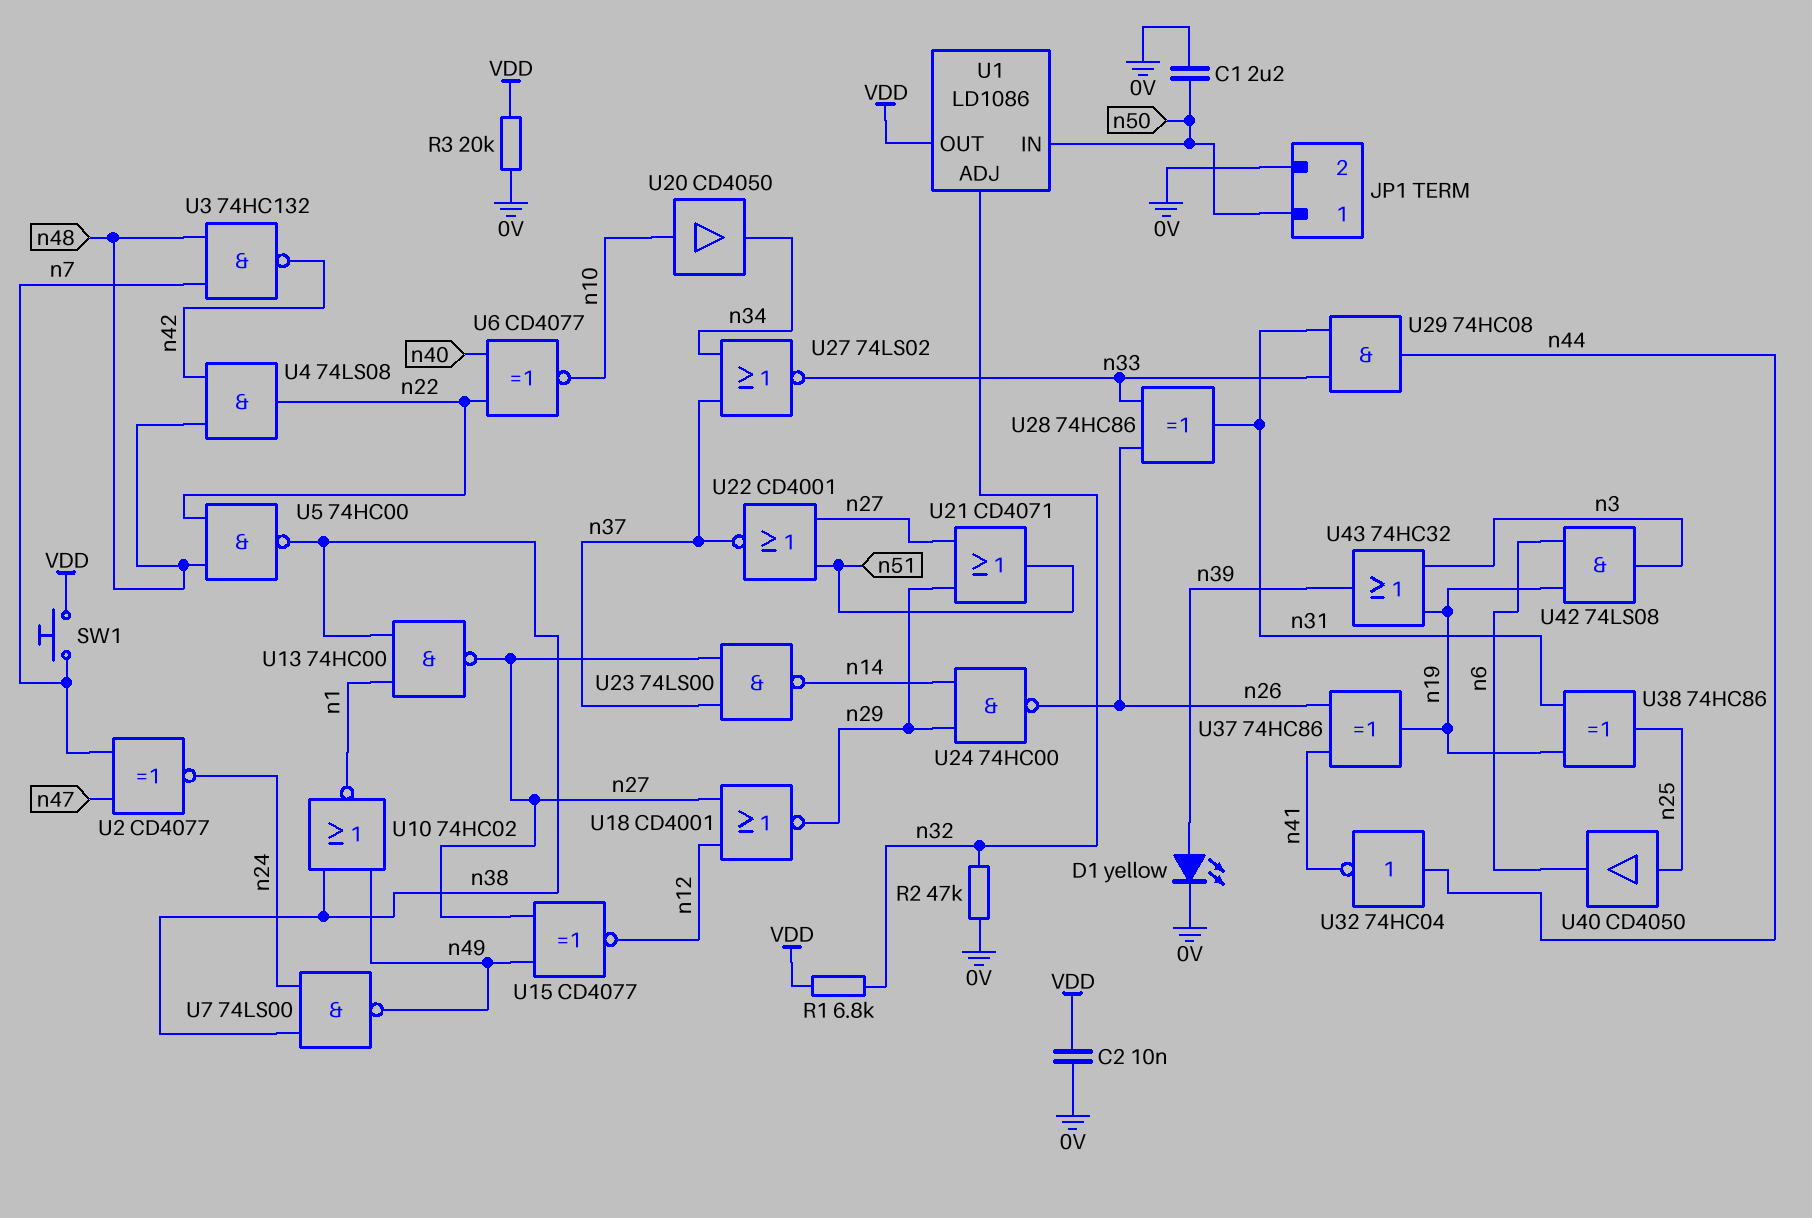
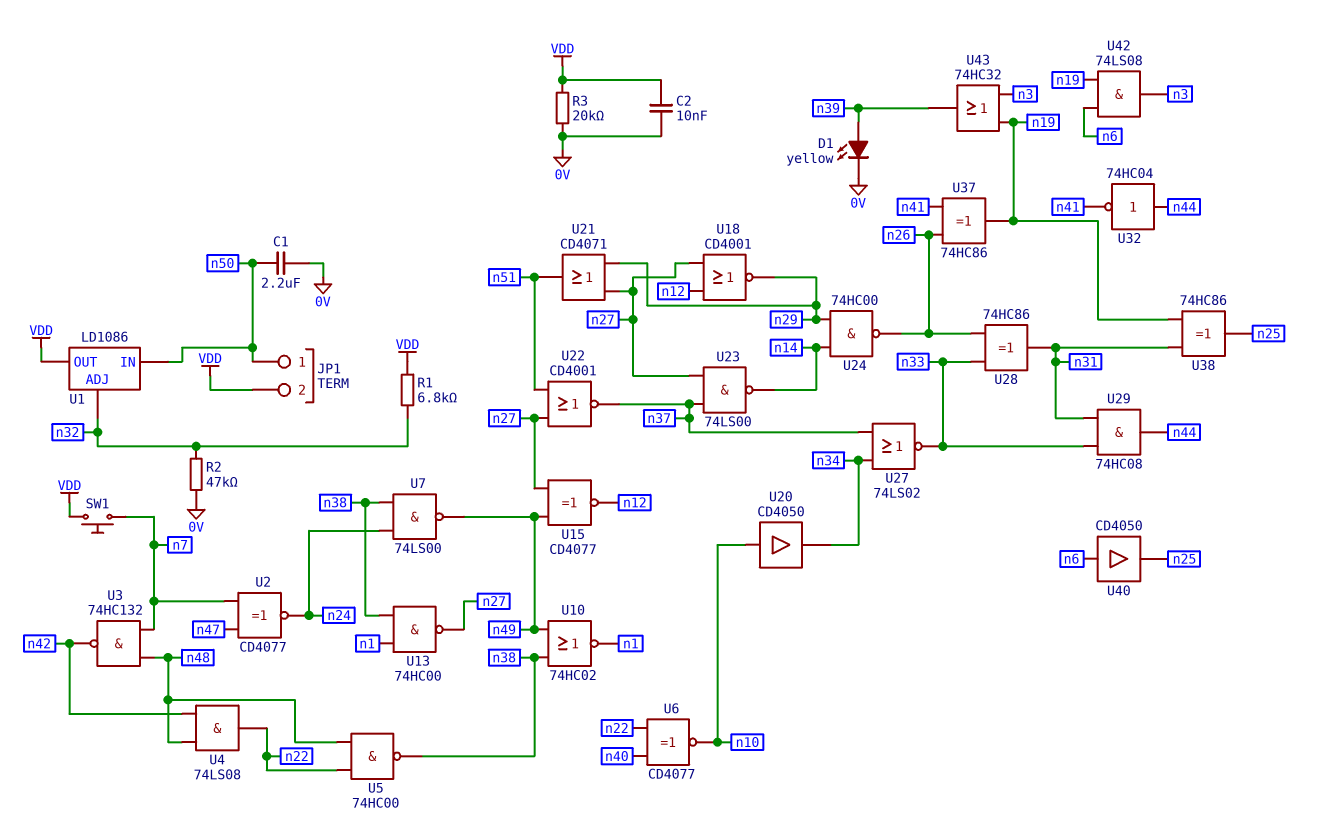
JP1 pin 2: 0V -> VDD
U40: buffer CD4050 (in n25, out n6) -> buffer CD4050 (in n6, out n25)

